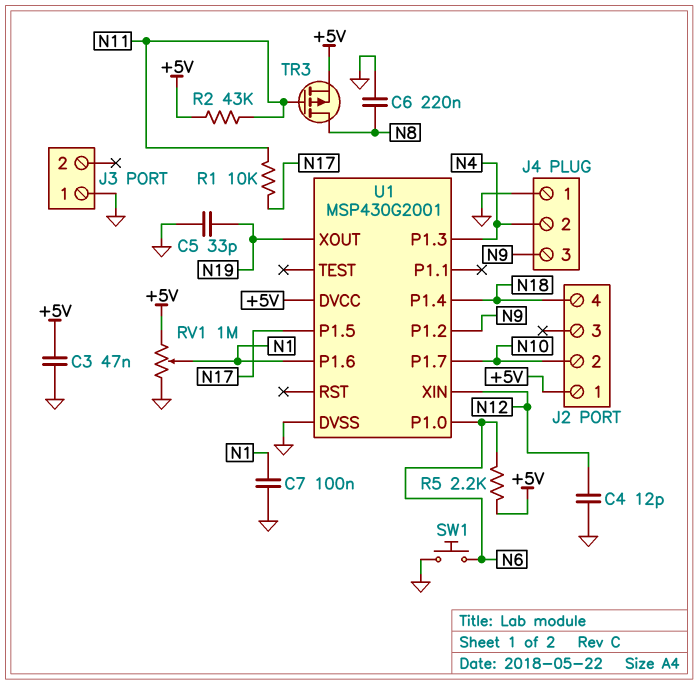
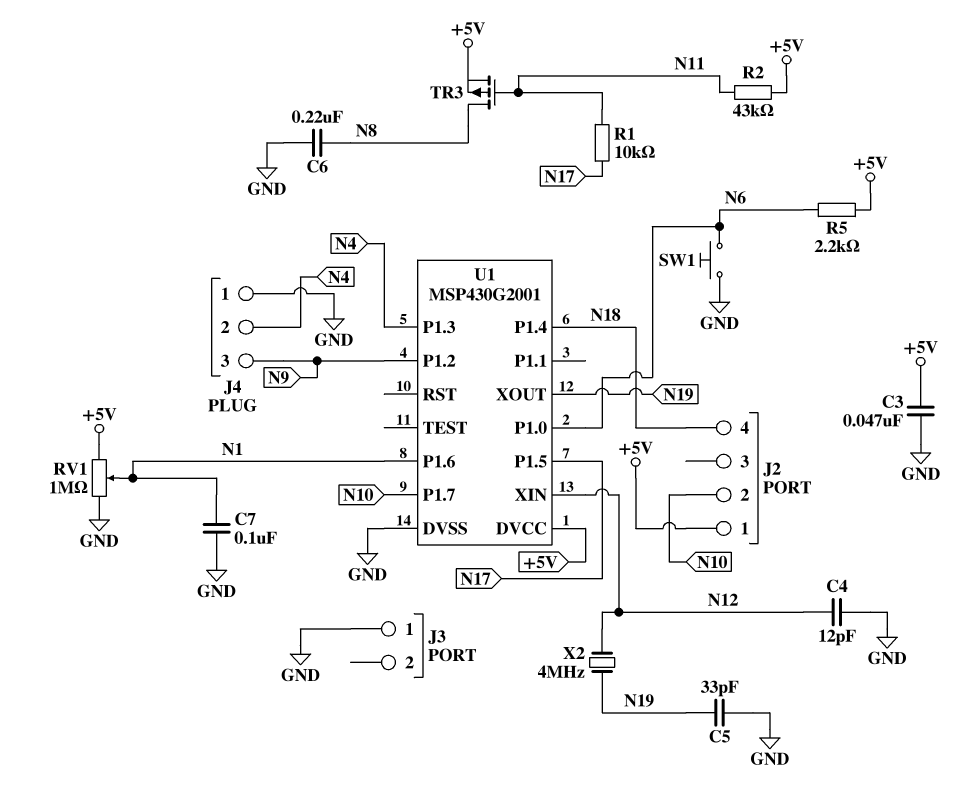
X2: none -> 4MHz (N12, N19)

